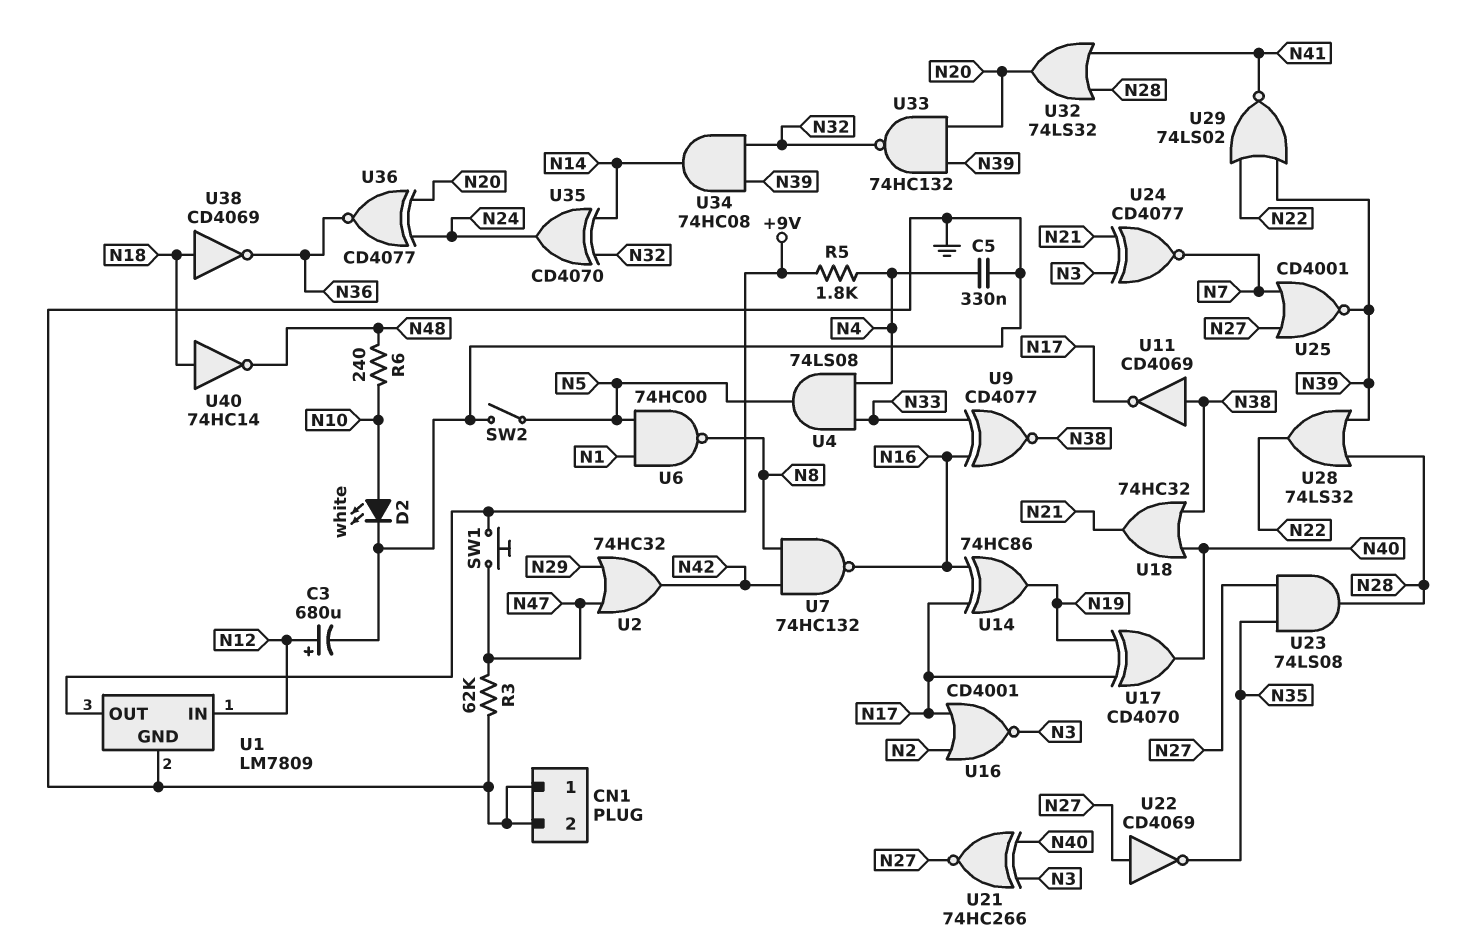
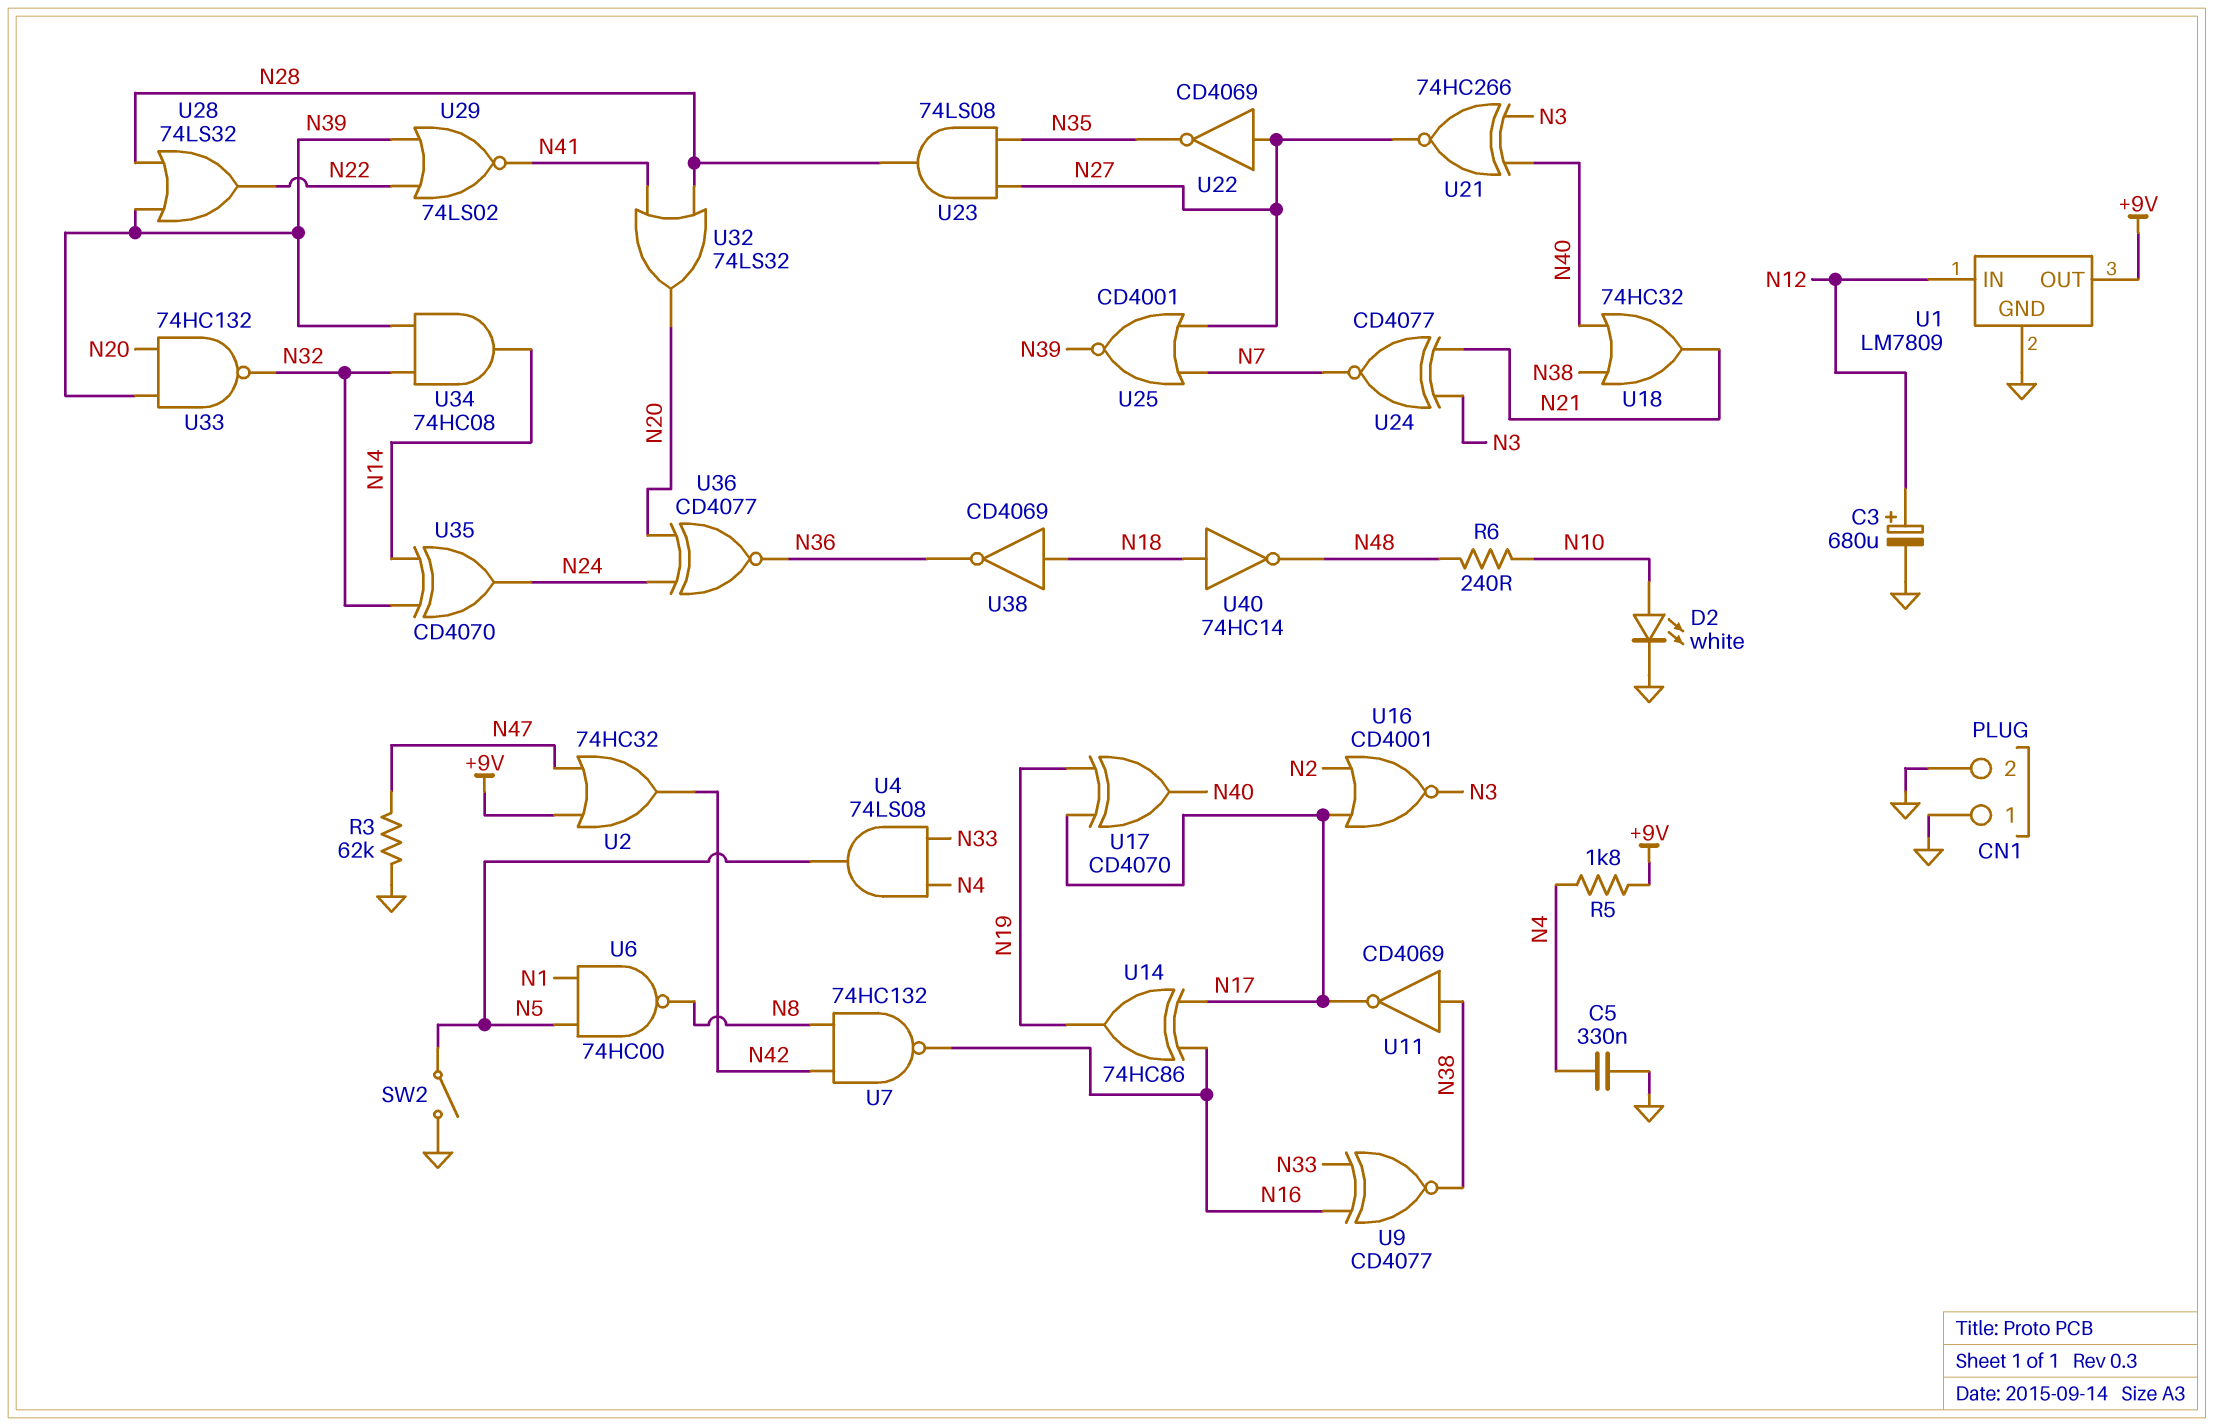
SW1: button (+9V, N47) -> none
U2: OR 74HC32 (in N29, in N47, out N42) -> OR 74HC32 (in +9V, in N47, out N42)

